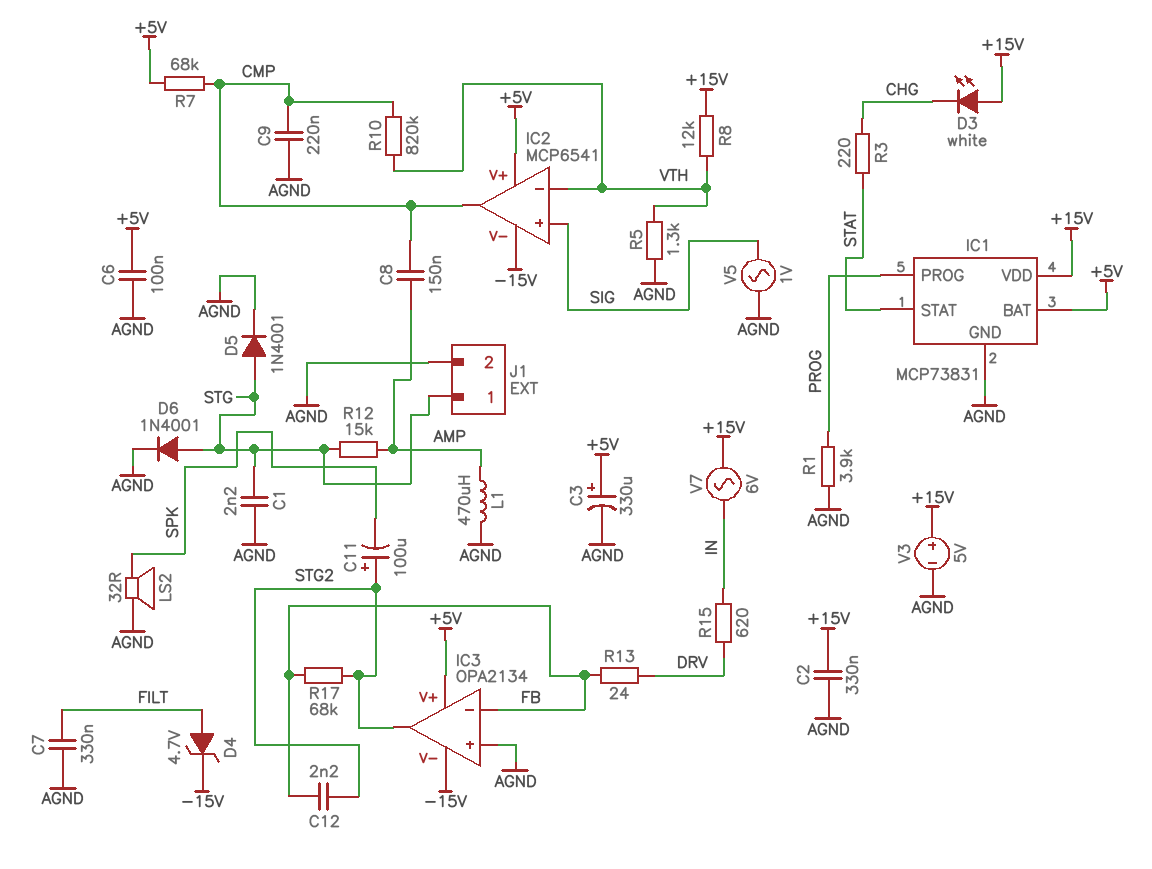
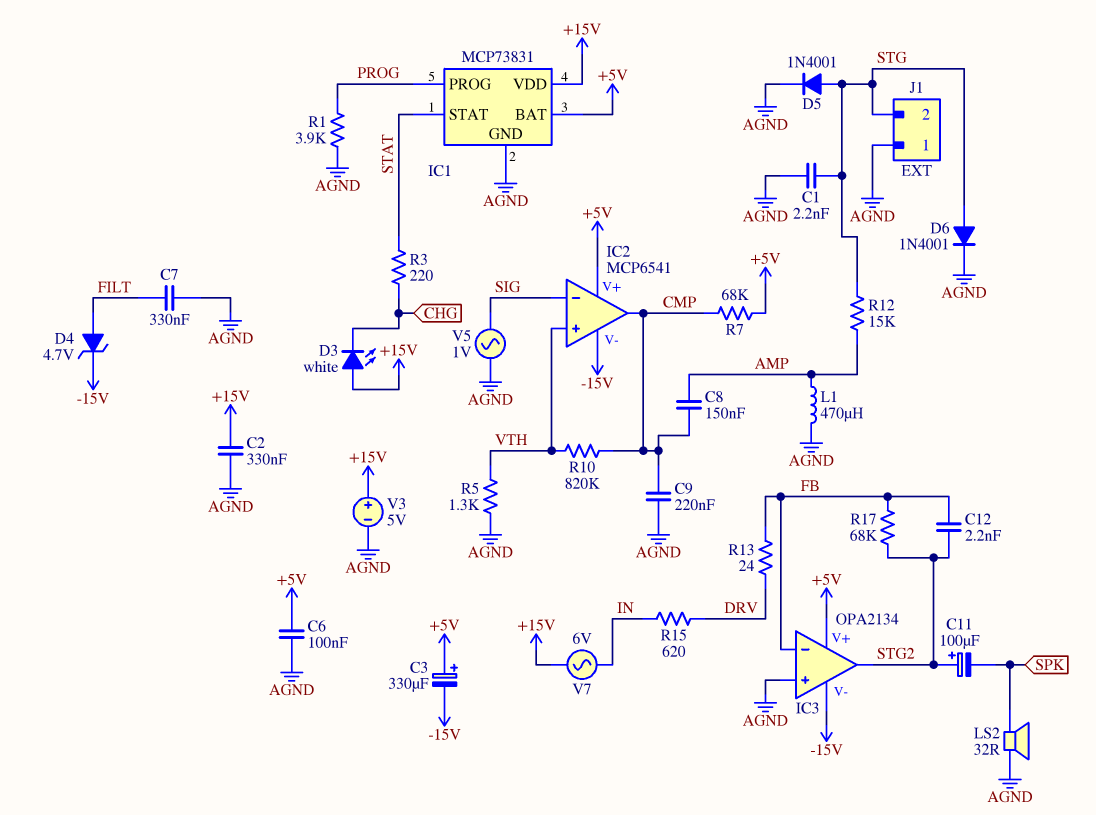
C3: 330uF (plus +5V, minus AGND) -> 330uF (plus +5V, minus -15V)
IC2 pin in+: SIG -> VTH
IC2 pin in-: VTH -> SIG
J1 pin 1: STG -> AGND
J1 pin 2: AGND -> STG
R8: 12k (+15V, VTH) -> none

